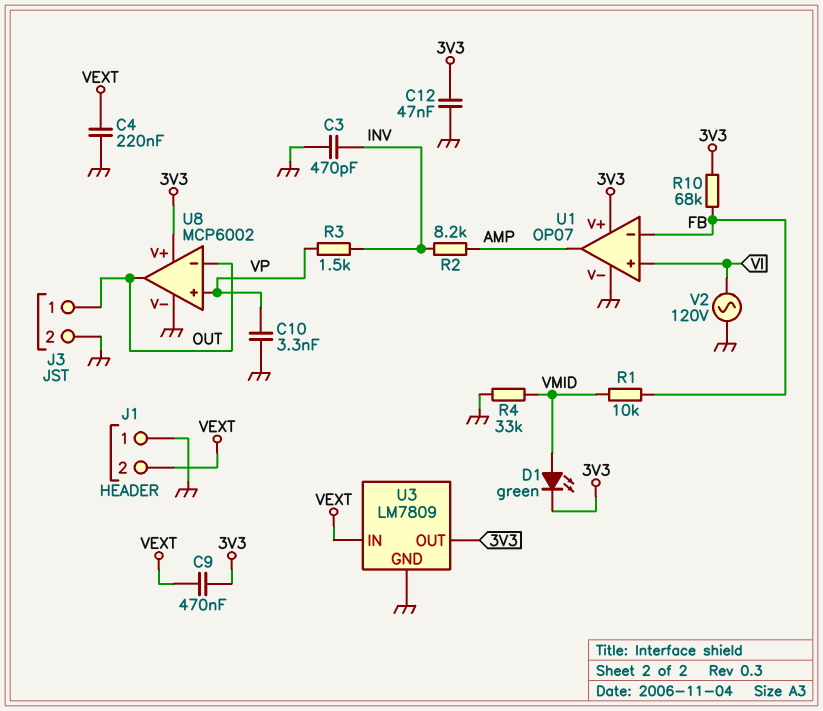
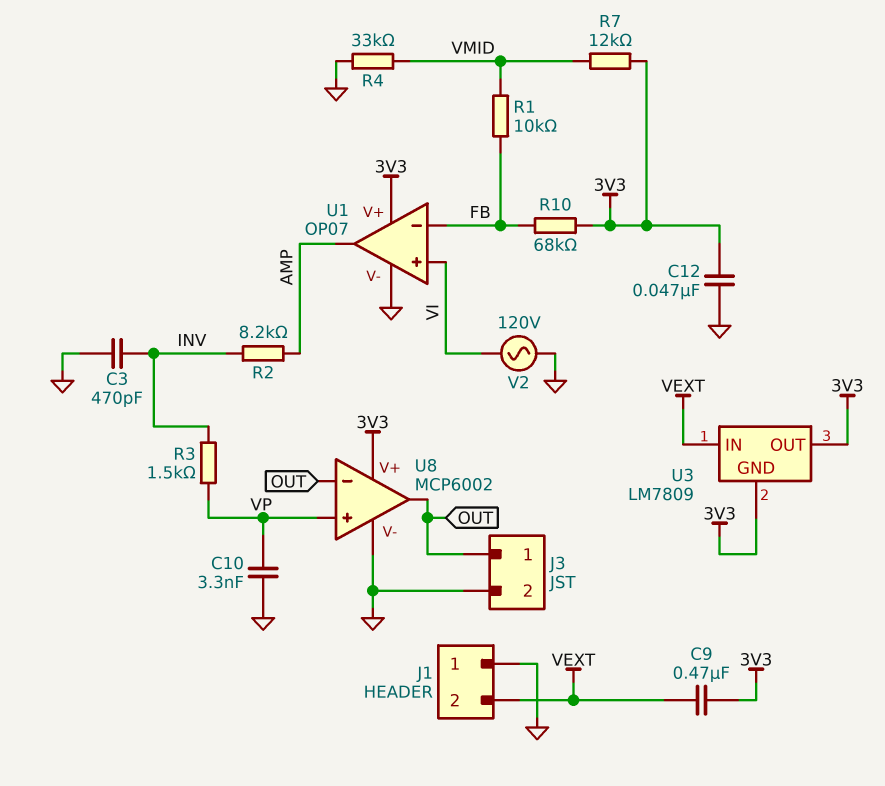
C4: 220nF (GND, VEXT) -> none
D1: LED green (A VMID, K 3V3) -> none
R7: none -> 12k (3V3, VMID)
U3 pin GND: GND -> 3V3

